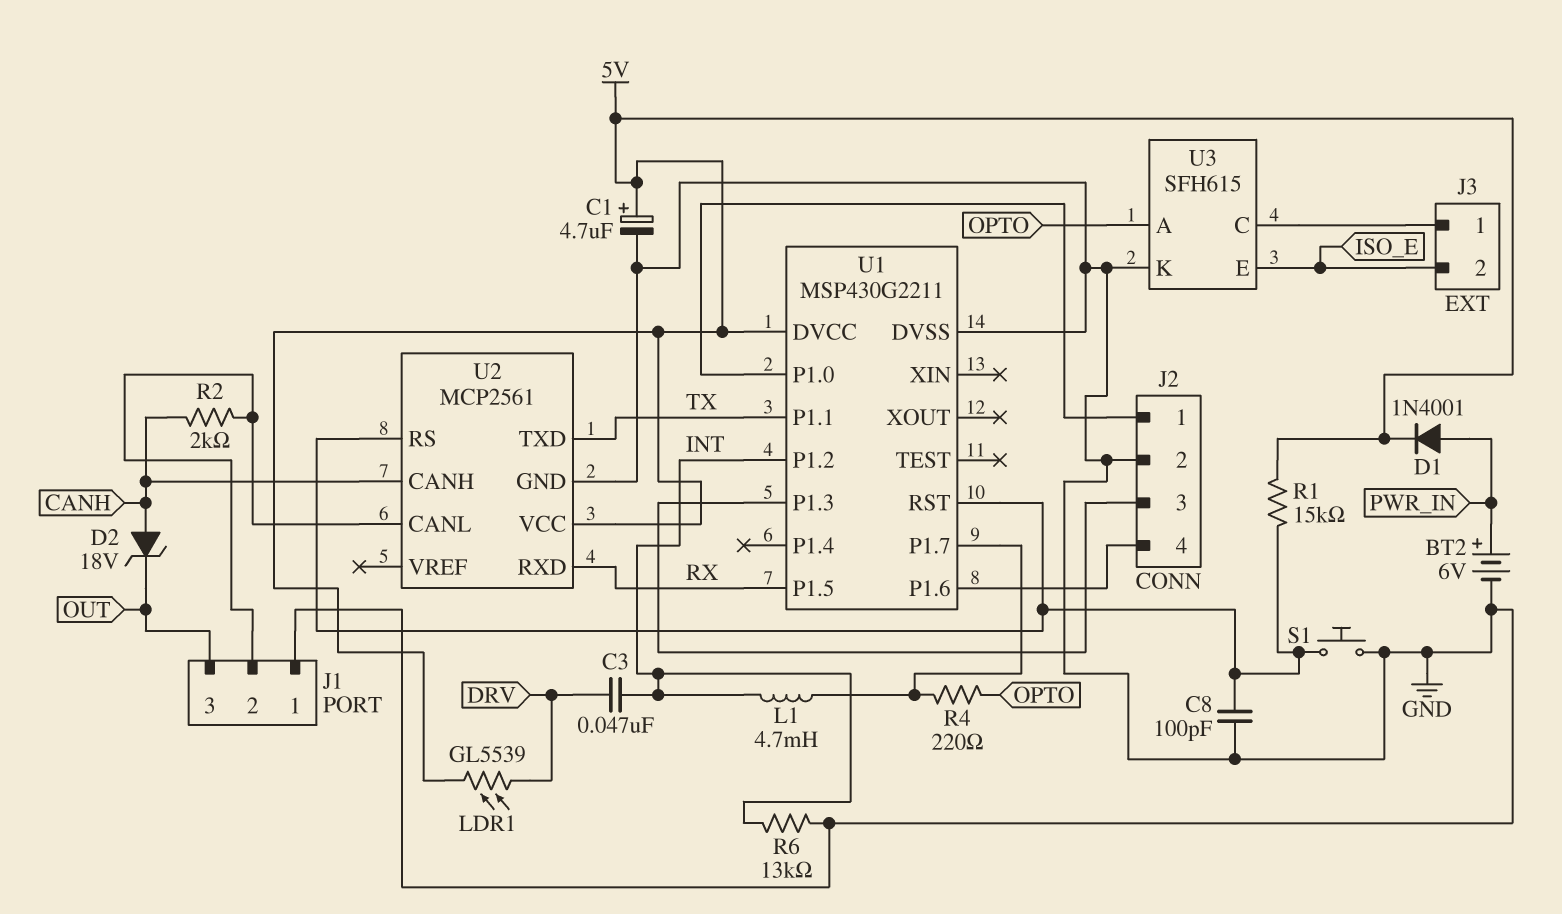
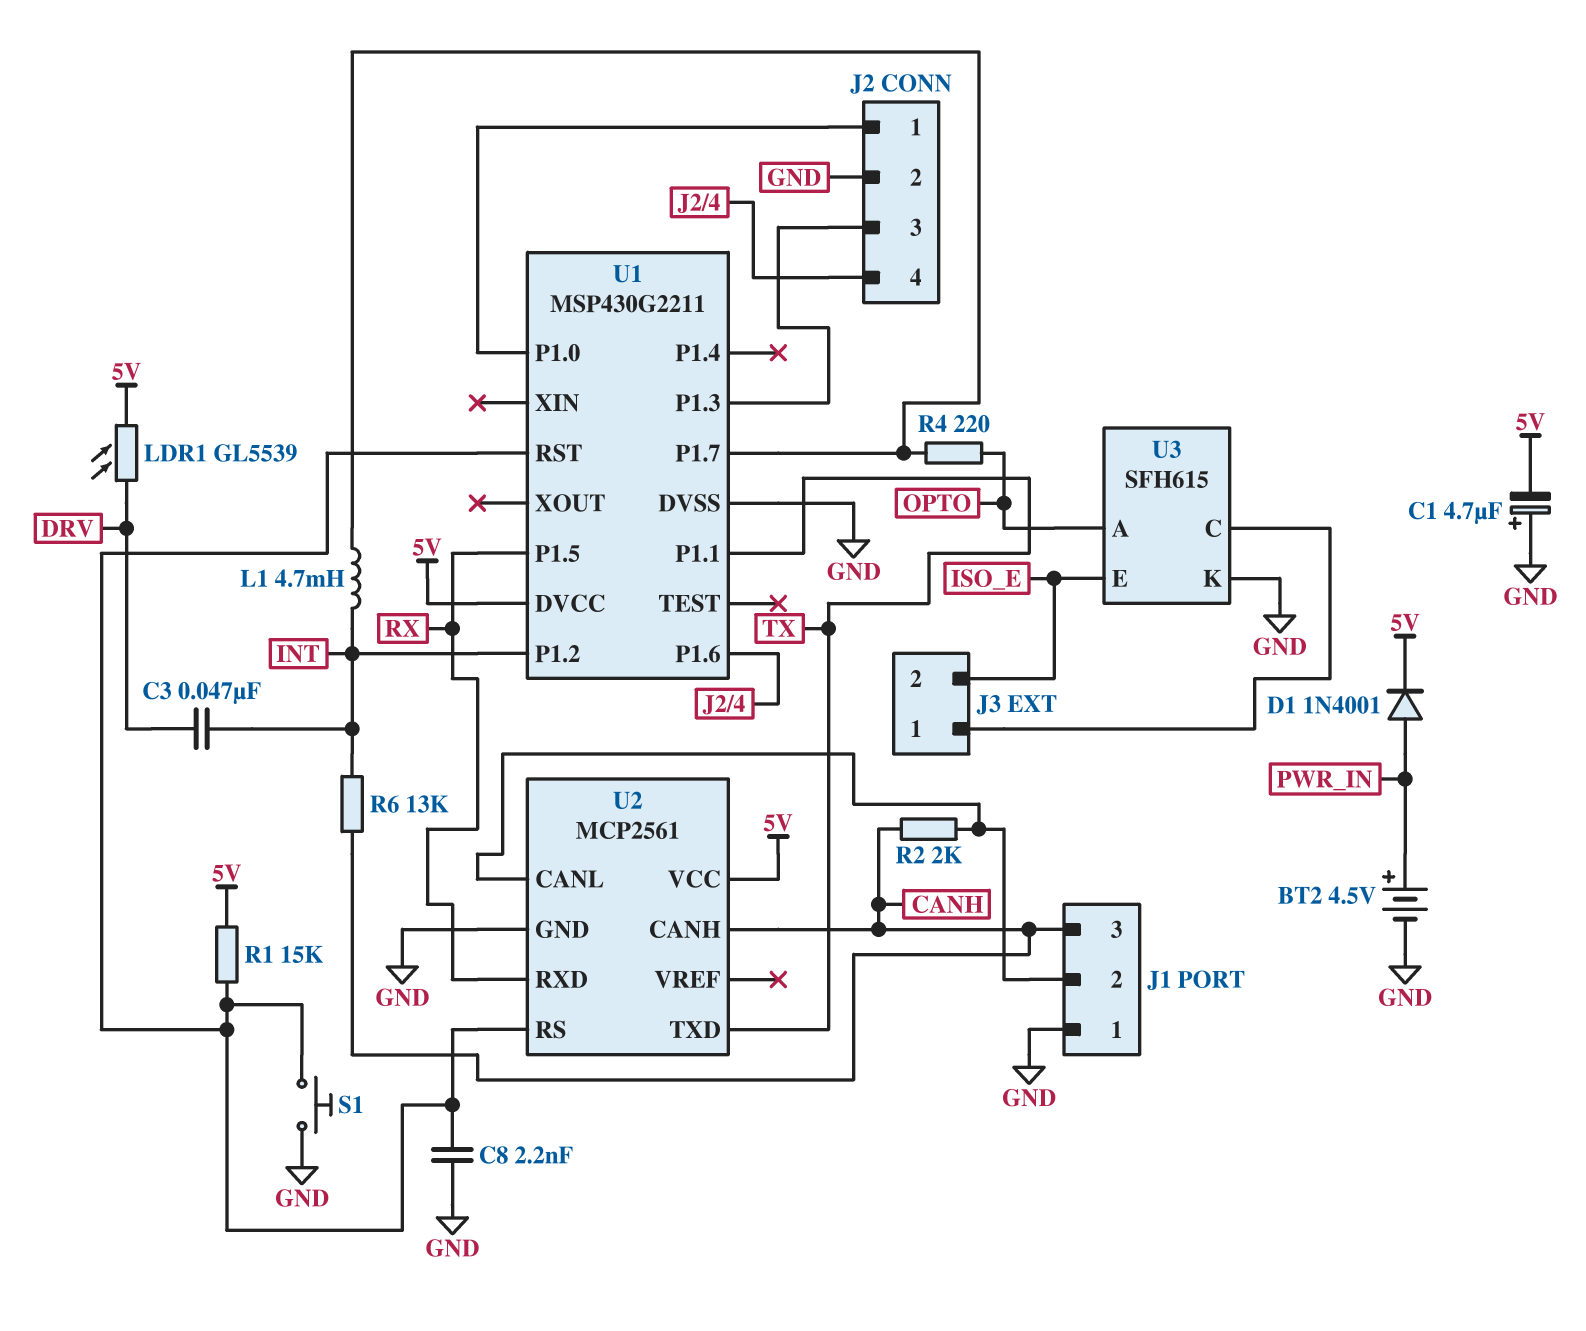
BT2: 6V (plus PWR_IN, minus GND) -> 4.5V (plus PWR_IN, minus GND)
C1: 4.7uF (plus 5V, minus GND) -> 4.7uF (plus GND, minus 5V)
C8: 100pF (GND, U1/RST) -> 2.2nF (GND, U1/RST)
D2: zener 18V (A CANH, K OUT) -> none
J1 pin 3: OUT -> CANH
R6: 13k (GND, INT) -> 13k (CANH, INT)

